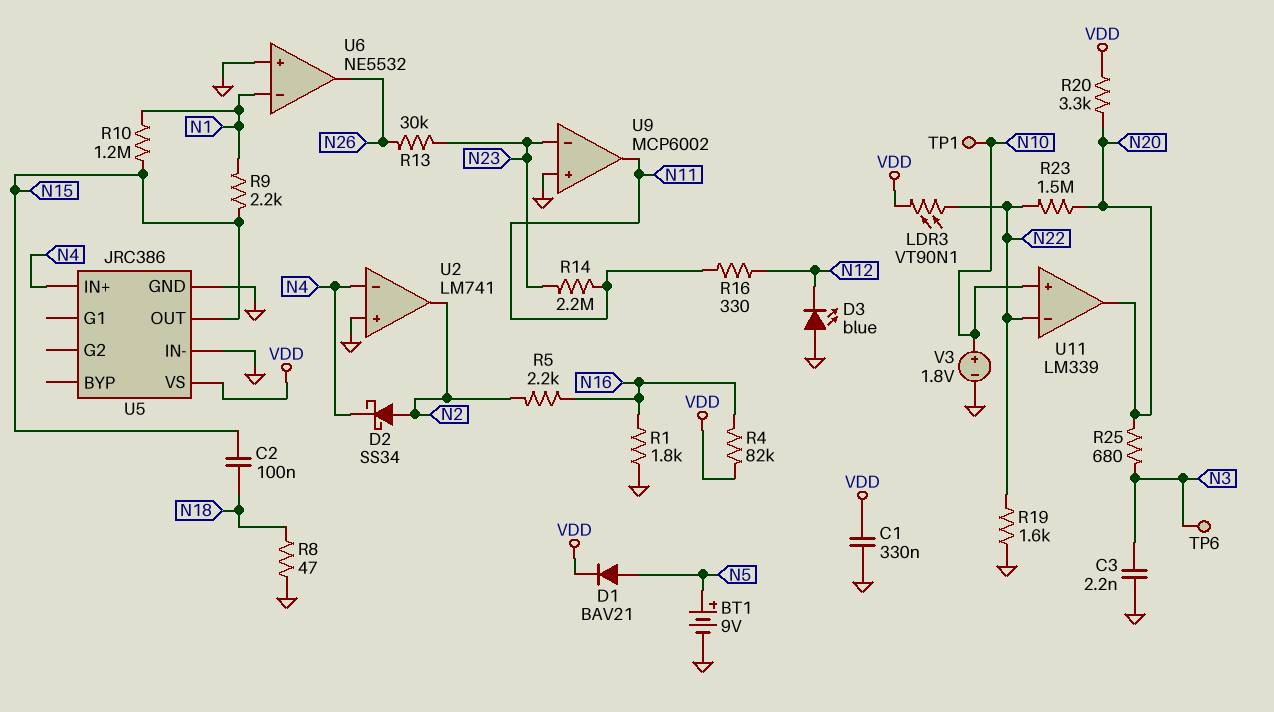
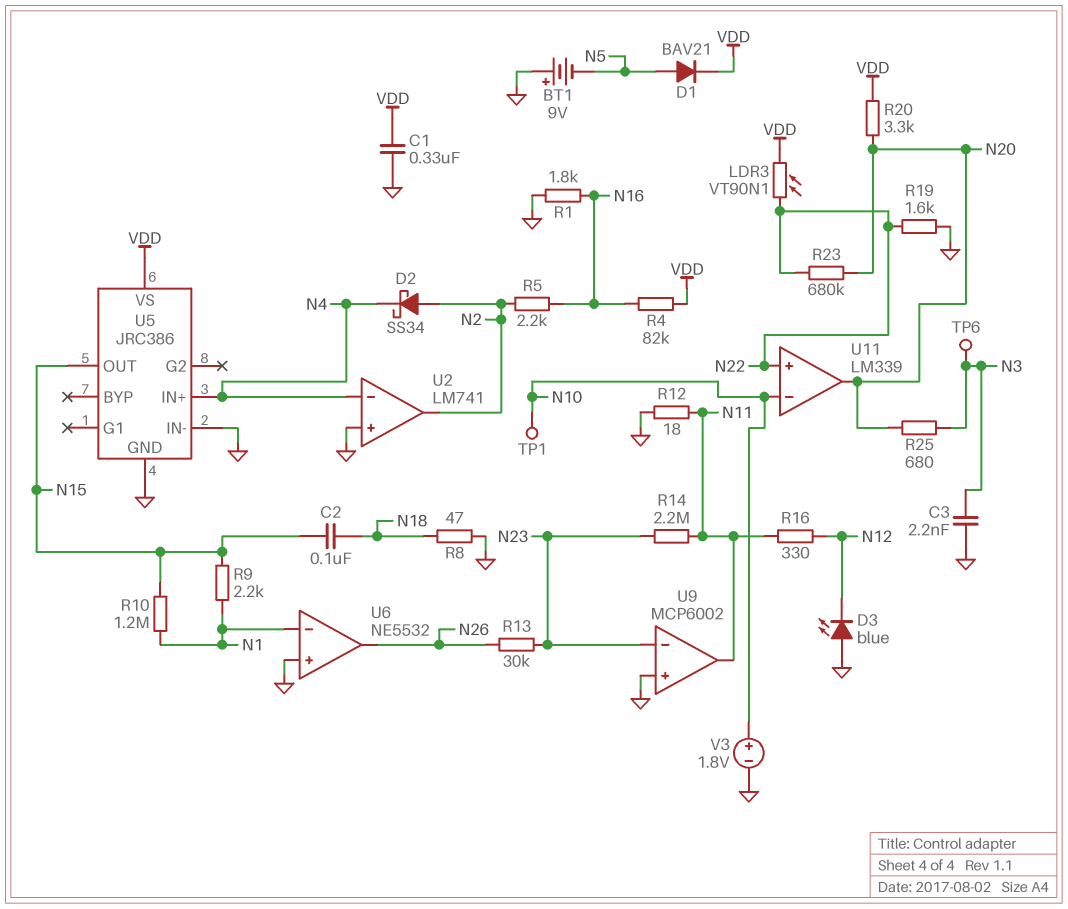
BT1: 9V (plus N5, minus GND) -> 9V (plus GND, minus N5)
R12: none -> 18 (GND, N11)
R23: 1.5M (N20, N22) -> 680k (N20, N22)
U11 pin in+: N10 -> N22
U11 pin in-: N22 -> N10

